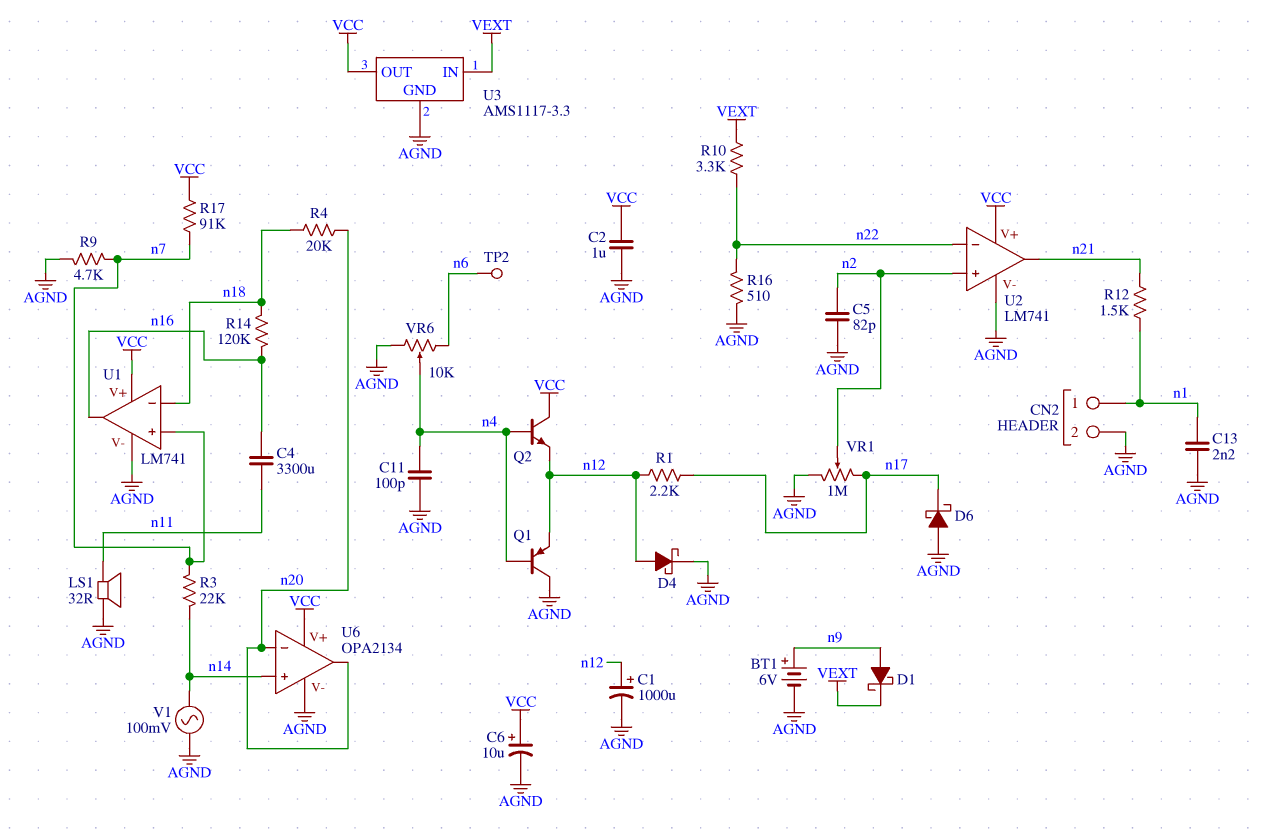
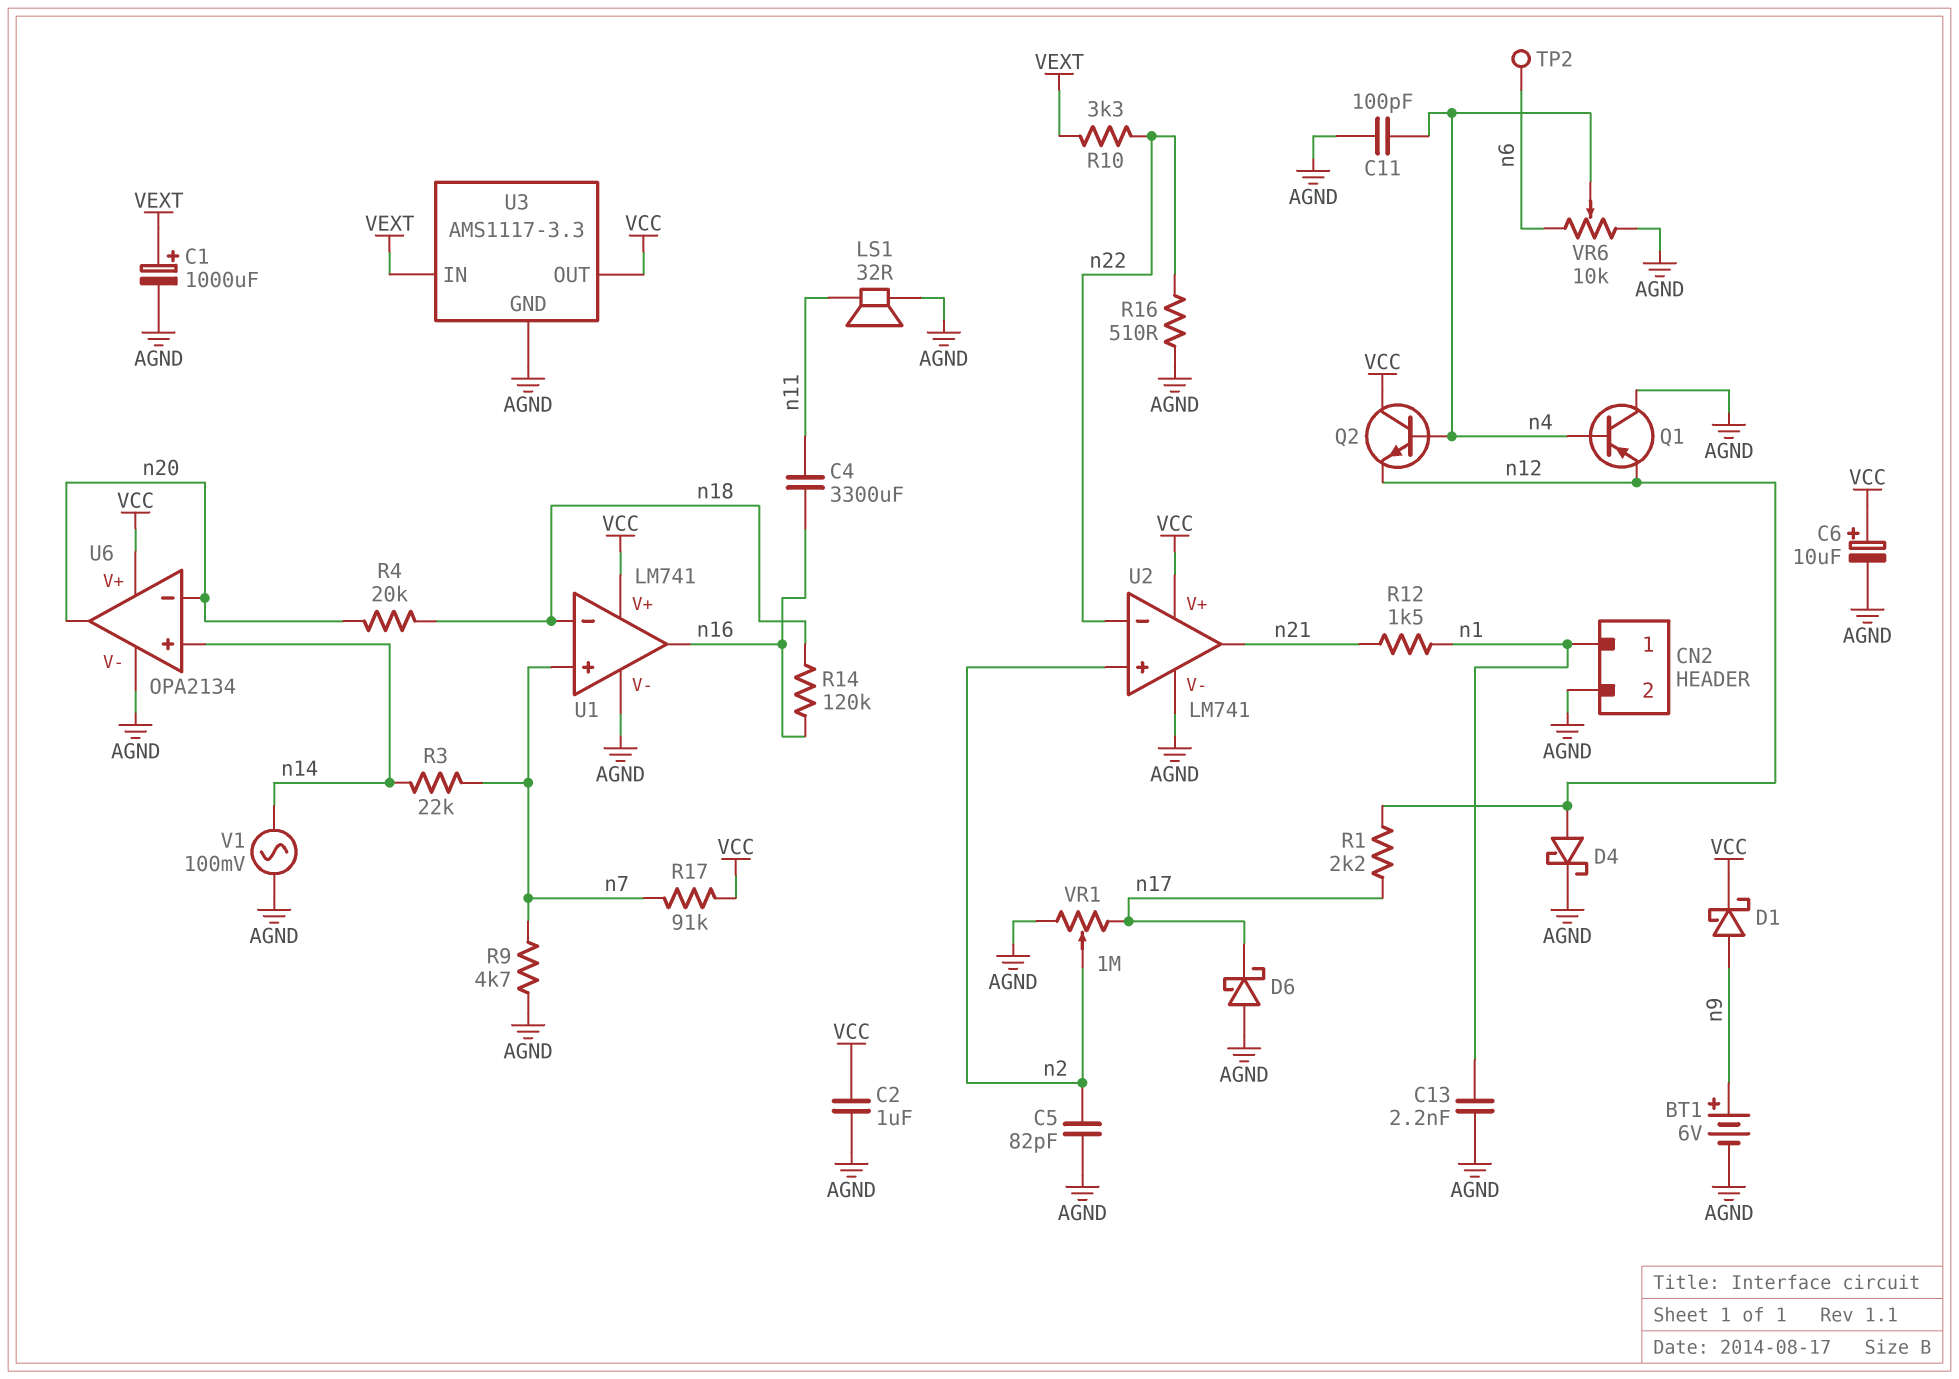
C1: 1000uF (plus n12, minus AGND) -> 1000uF (plus VEXT, minus AGND)
D1: schottky (A n9, K VEXT) -> schottky (A n9, K VCC)

